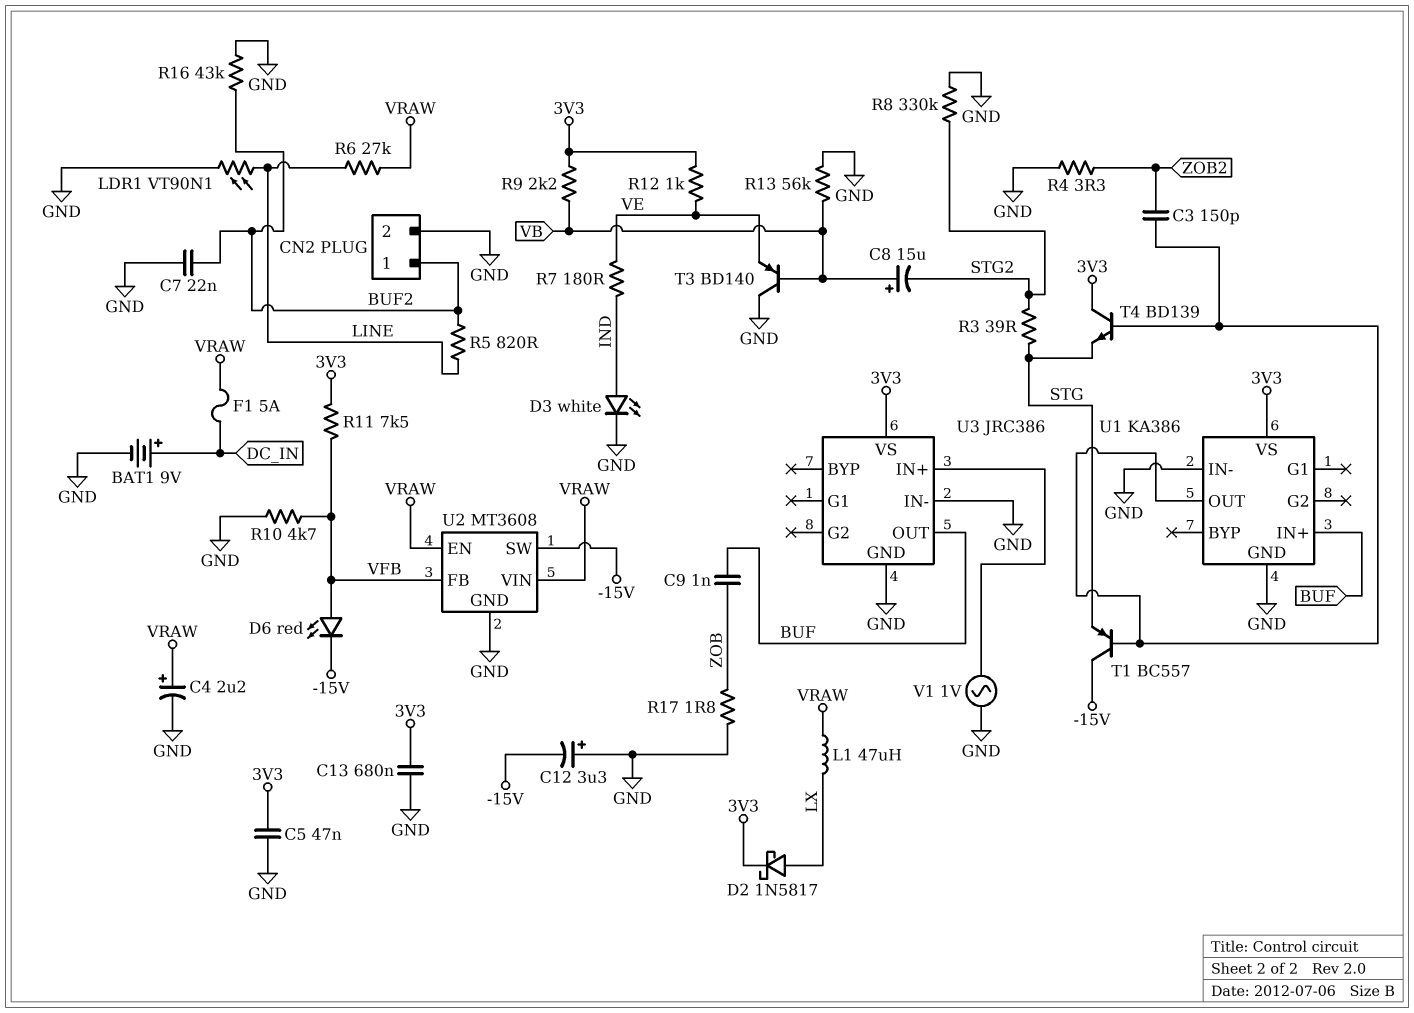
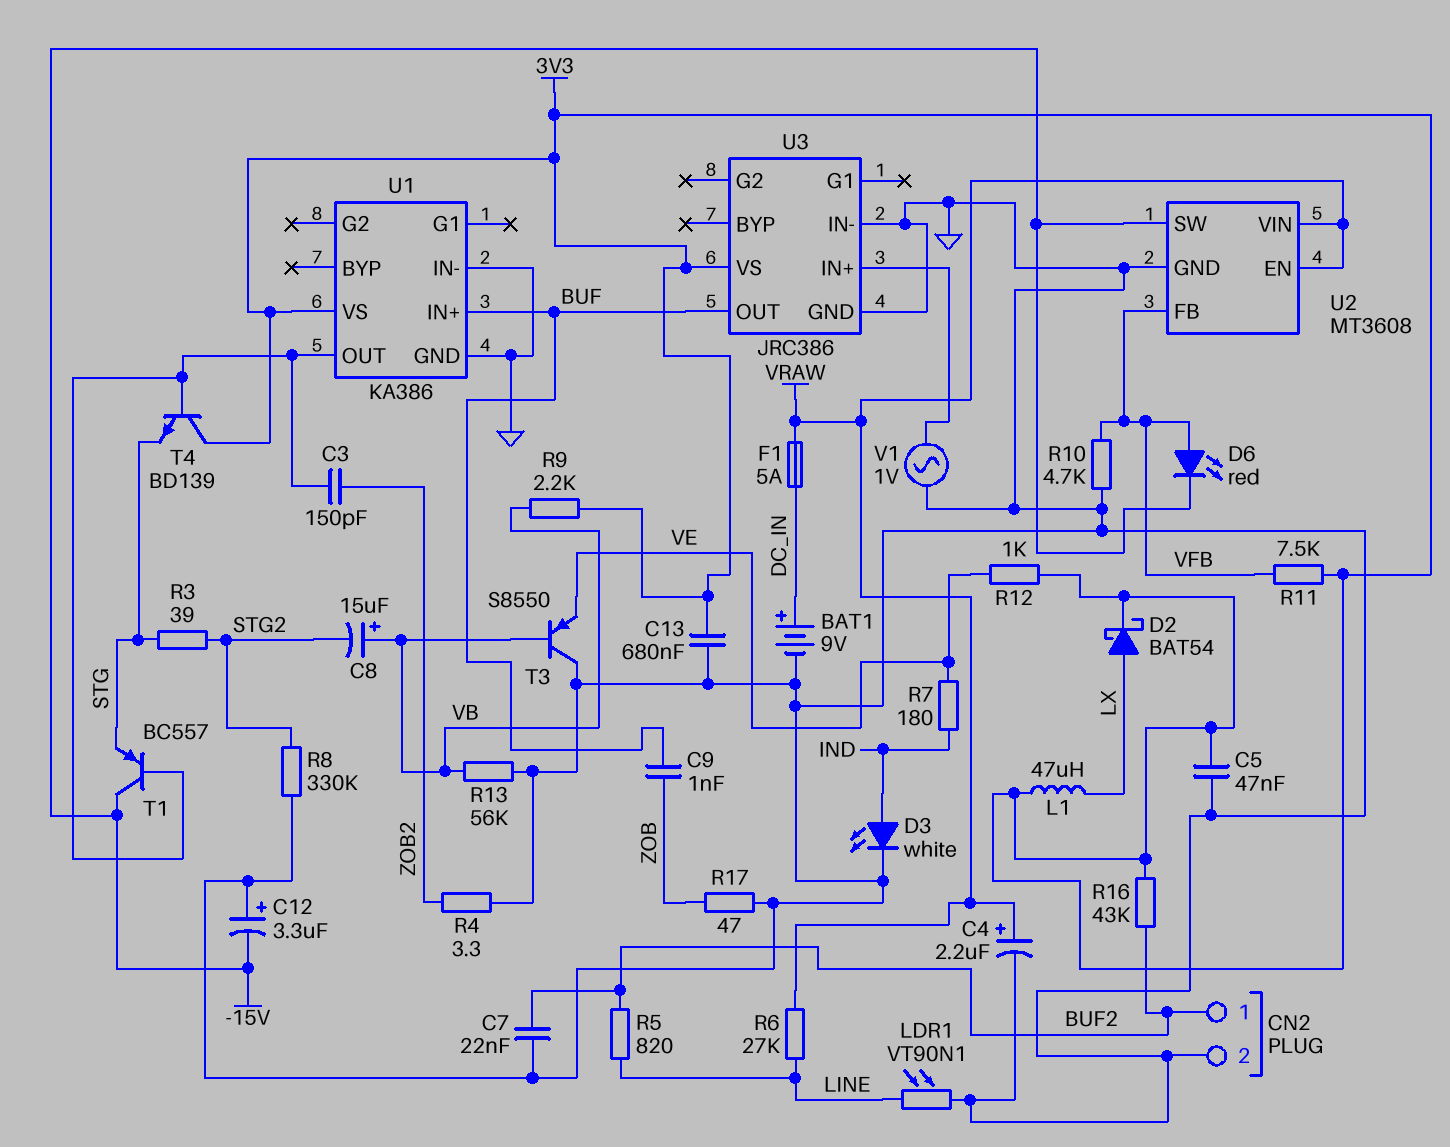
D2: schottky 1N5817 (A LX, K 3V3) -> schottky BAT54 (A LX, K 3V3)
L1: 47uH (LX, VRAW) -> 47uH (3V3, LX)
R16: 43k (BUF2, GND) -> 43k (3V3, BUF2)
R17: 1.8 (GND, ZOB) -> 47 (GND, ZOB)
T3: PNP BD140 (B VB, C GND, E VE) -> PNP S8550 (B VB, C GND, E VE)

